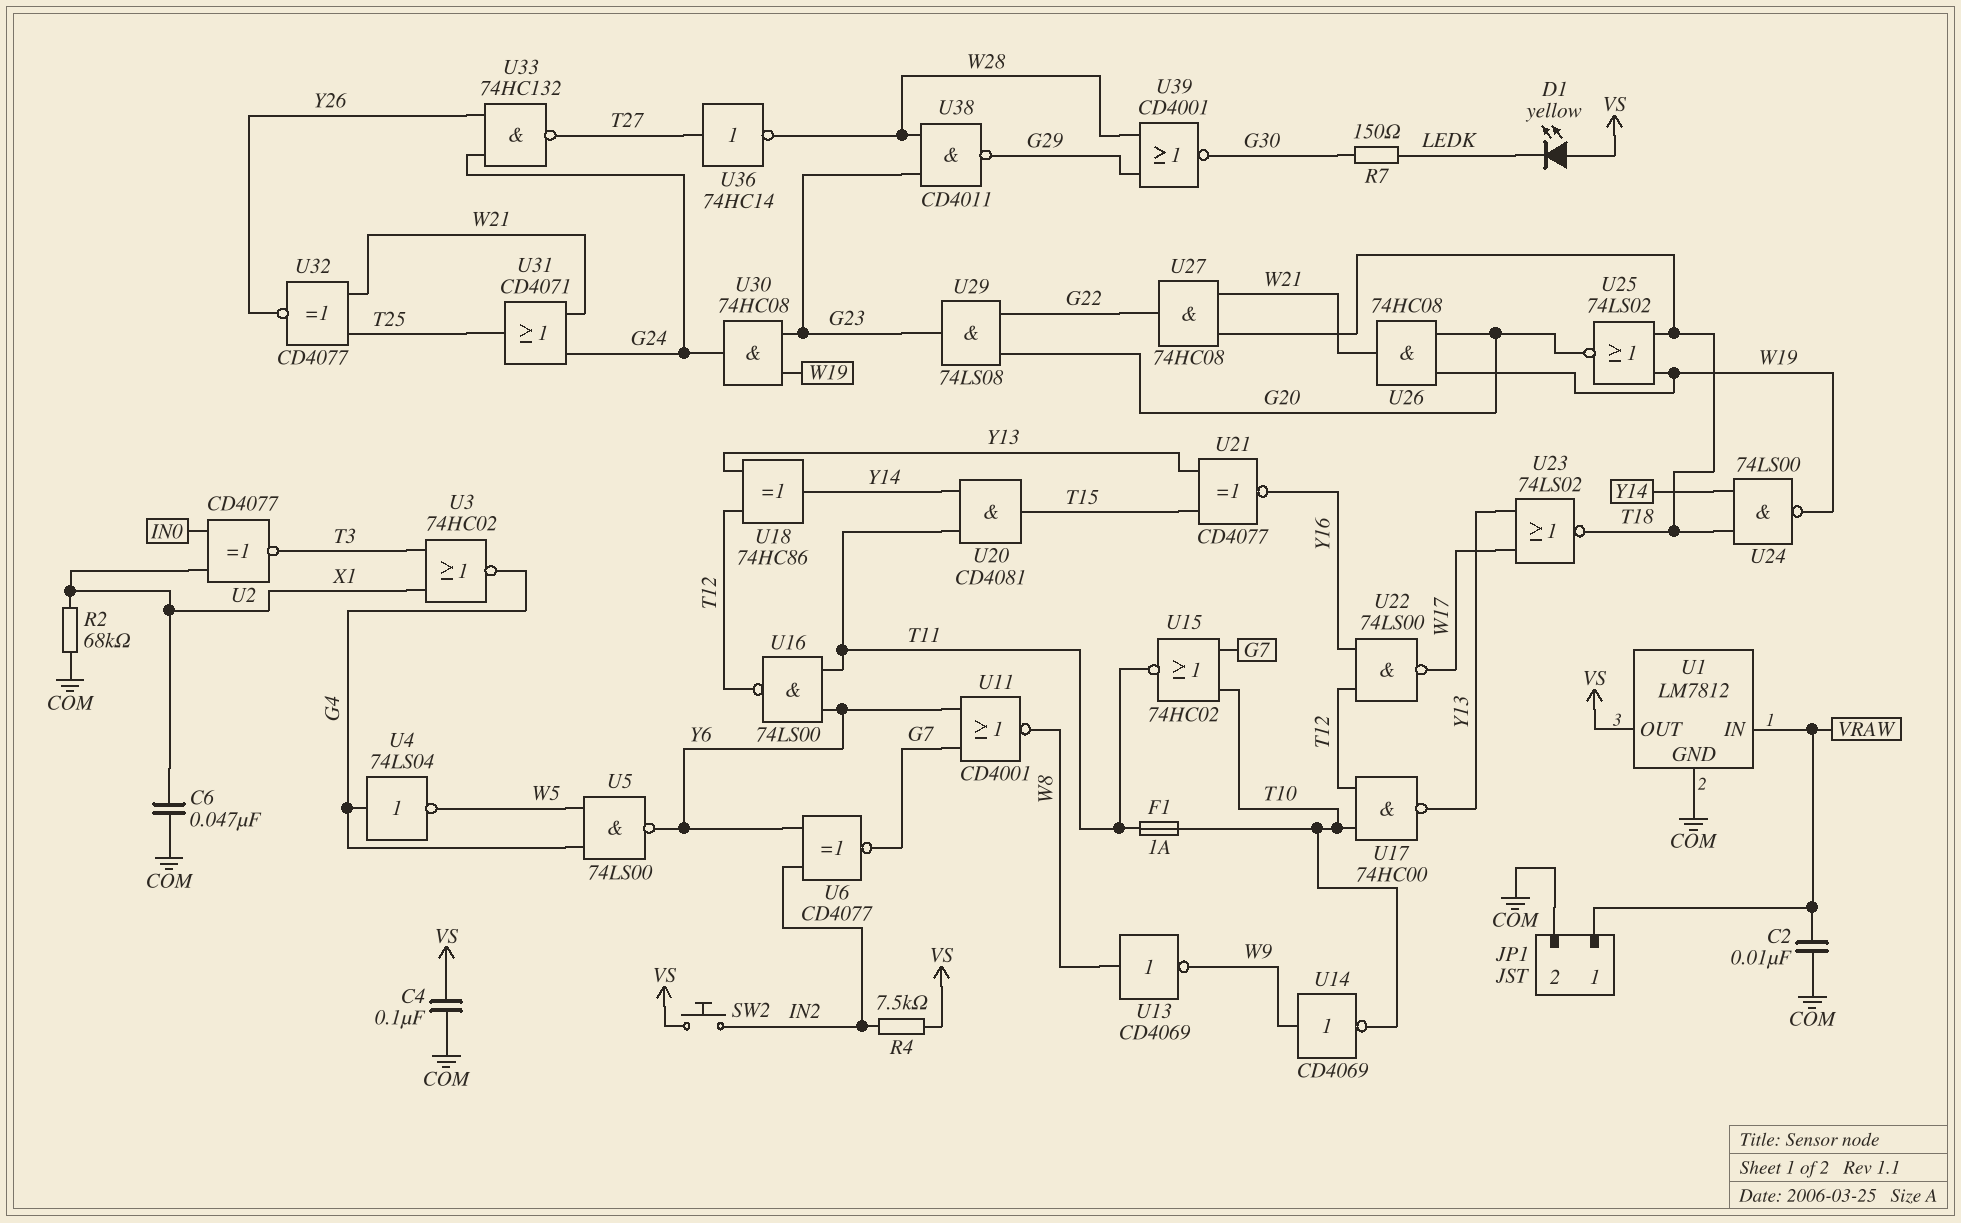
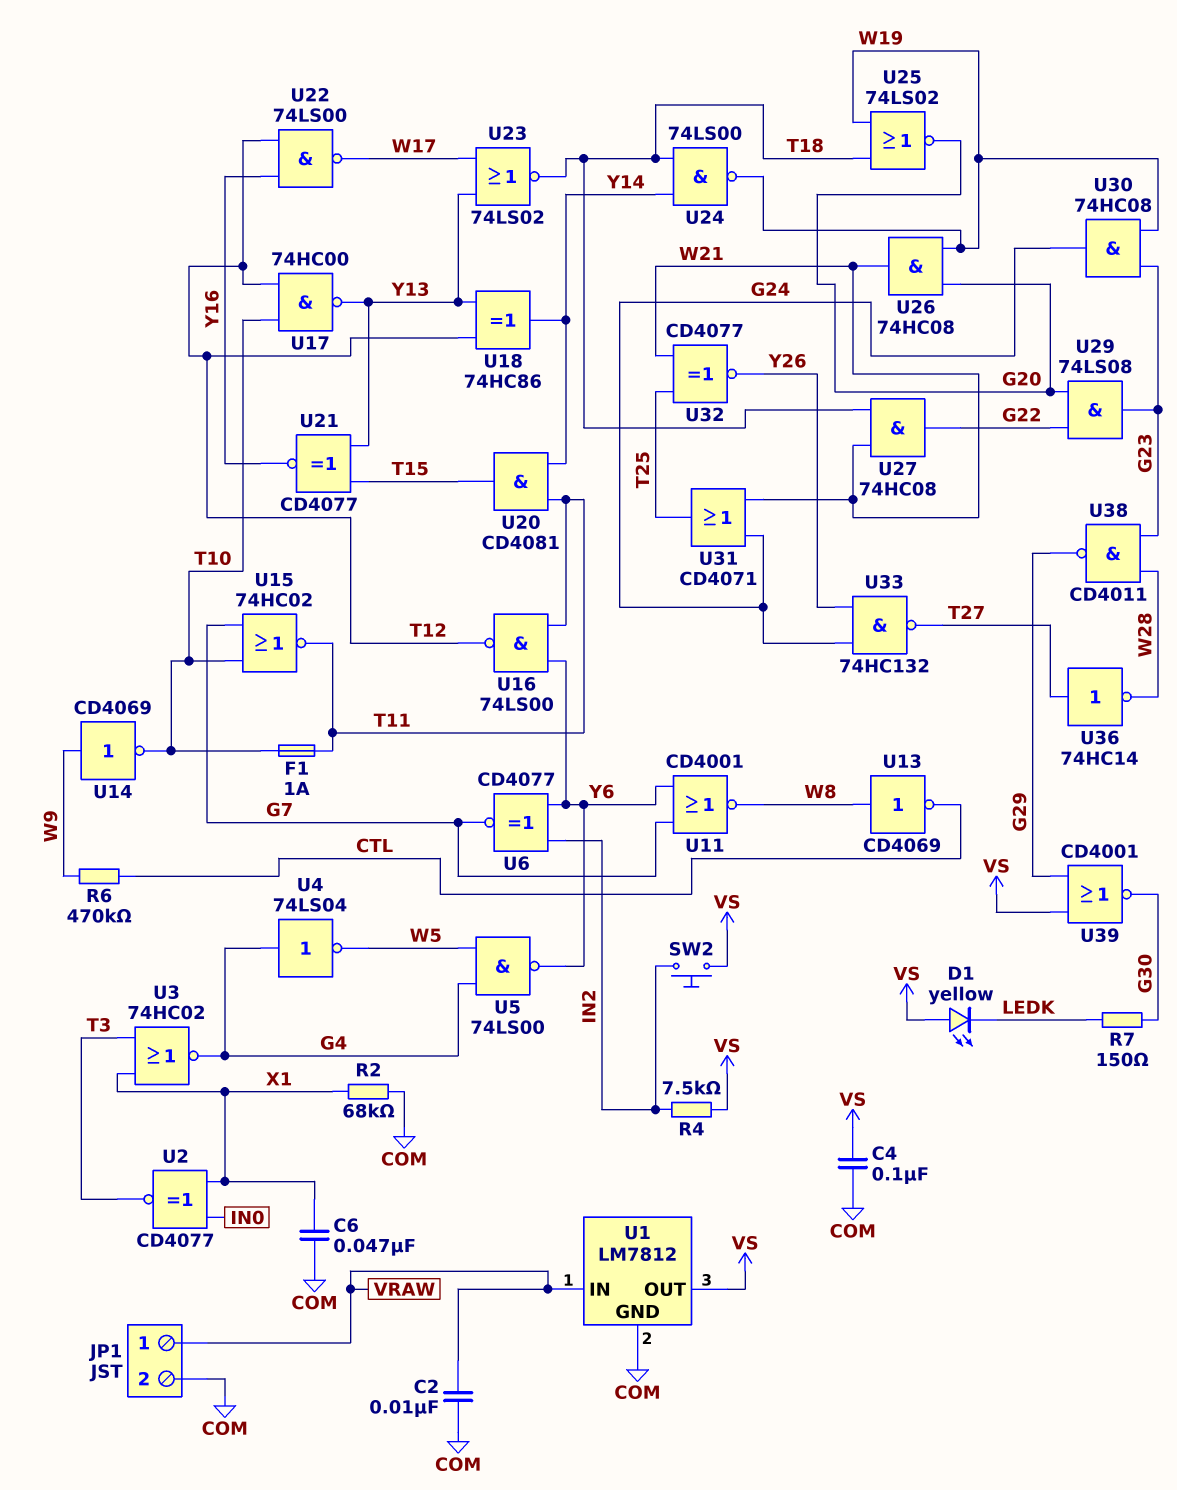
R6: none -> 470k (CTL, W9)
U13: NOT CD4069 (in W8, out W9) -> NOT CD4069 (in W8, out CTL)
U39: NOR CD4001 (in G29, in W28, out G30) -> NOR CD4001 (in G29, in VS, out G30)

